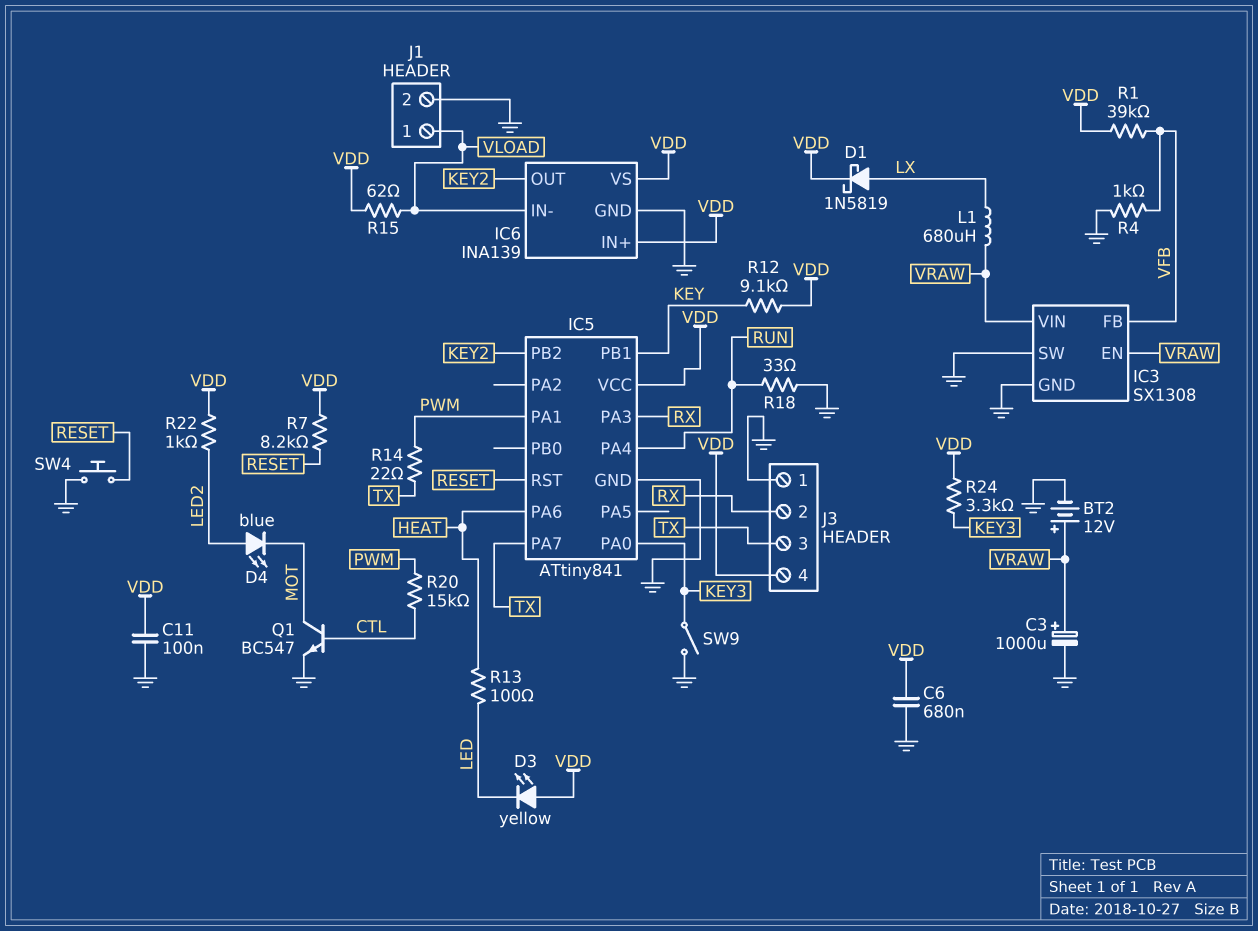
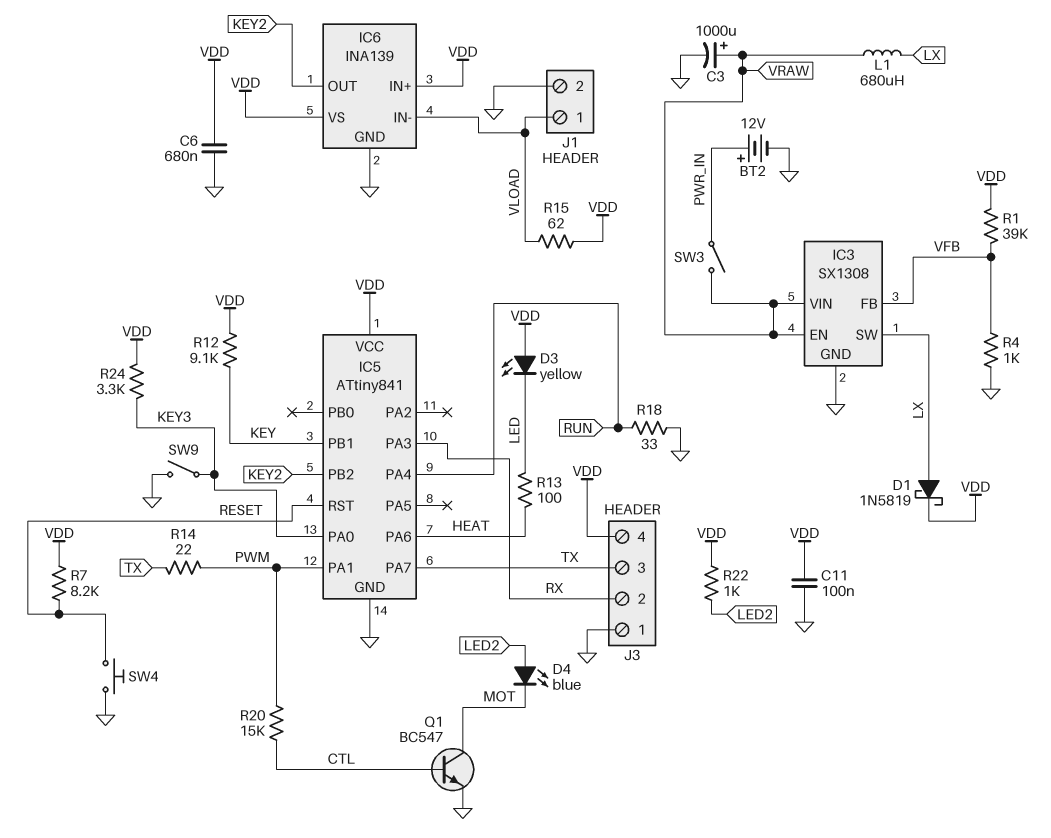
BT2: 12V (plus VRAW, minus GND) -> 12V (plus PWR_IN, minus GND)
IC3 pin SW: GND -> LX
SW3: none -> switch (PWR_IN, VRAW)

